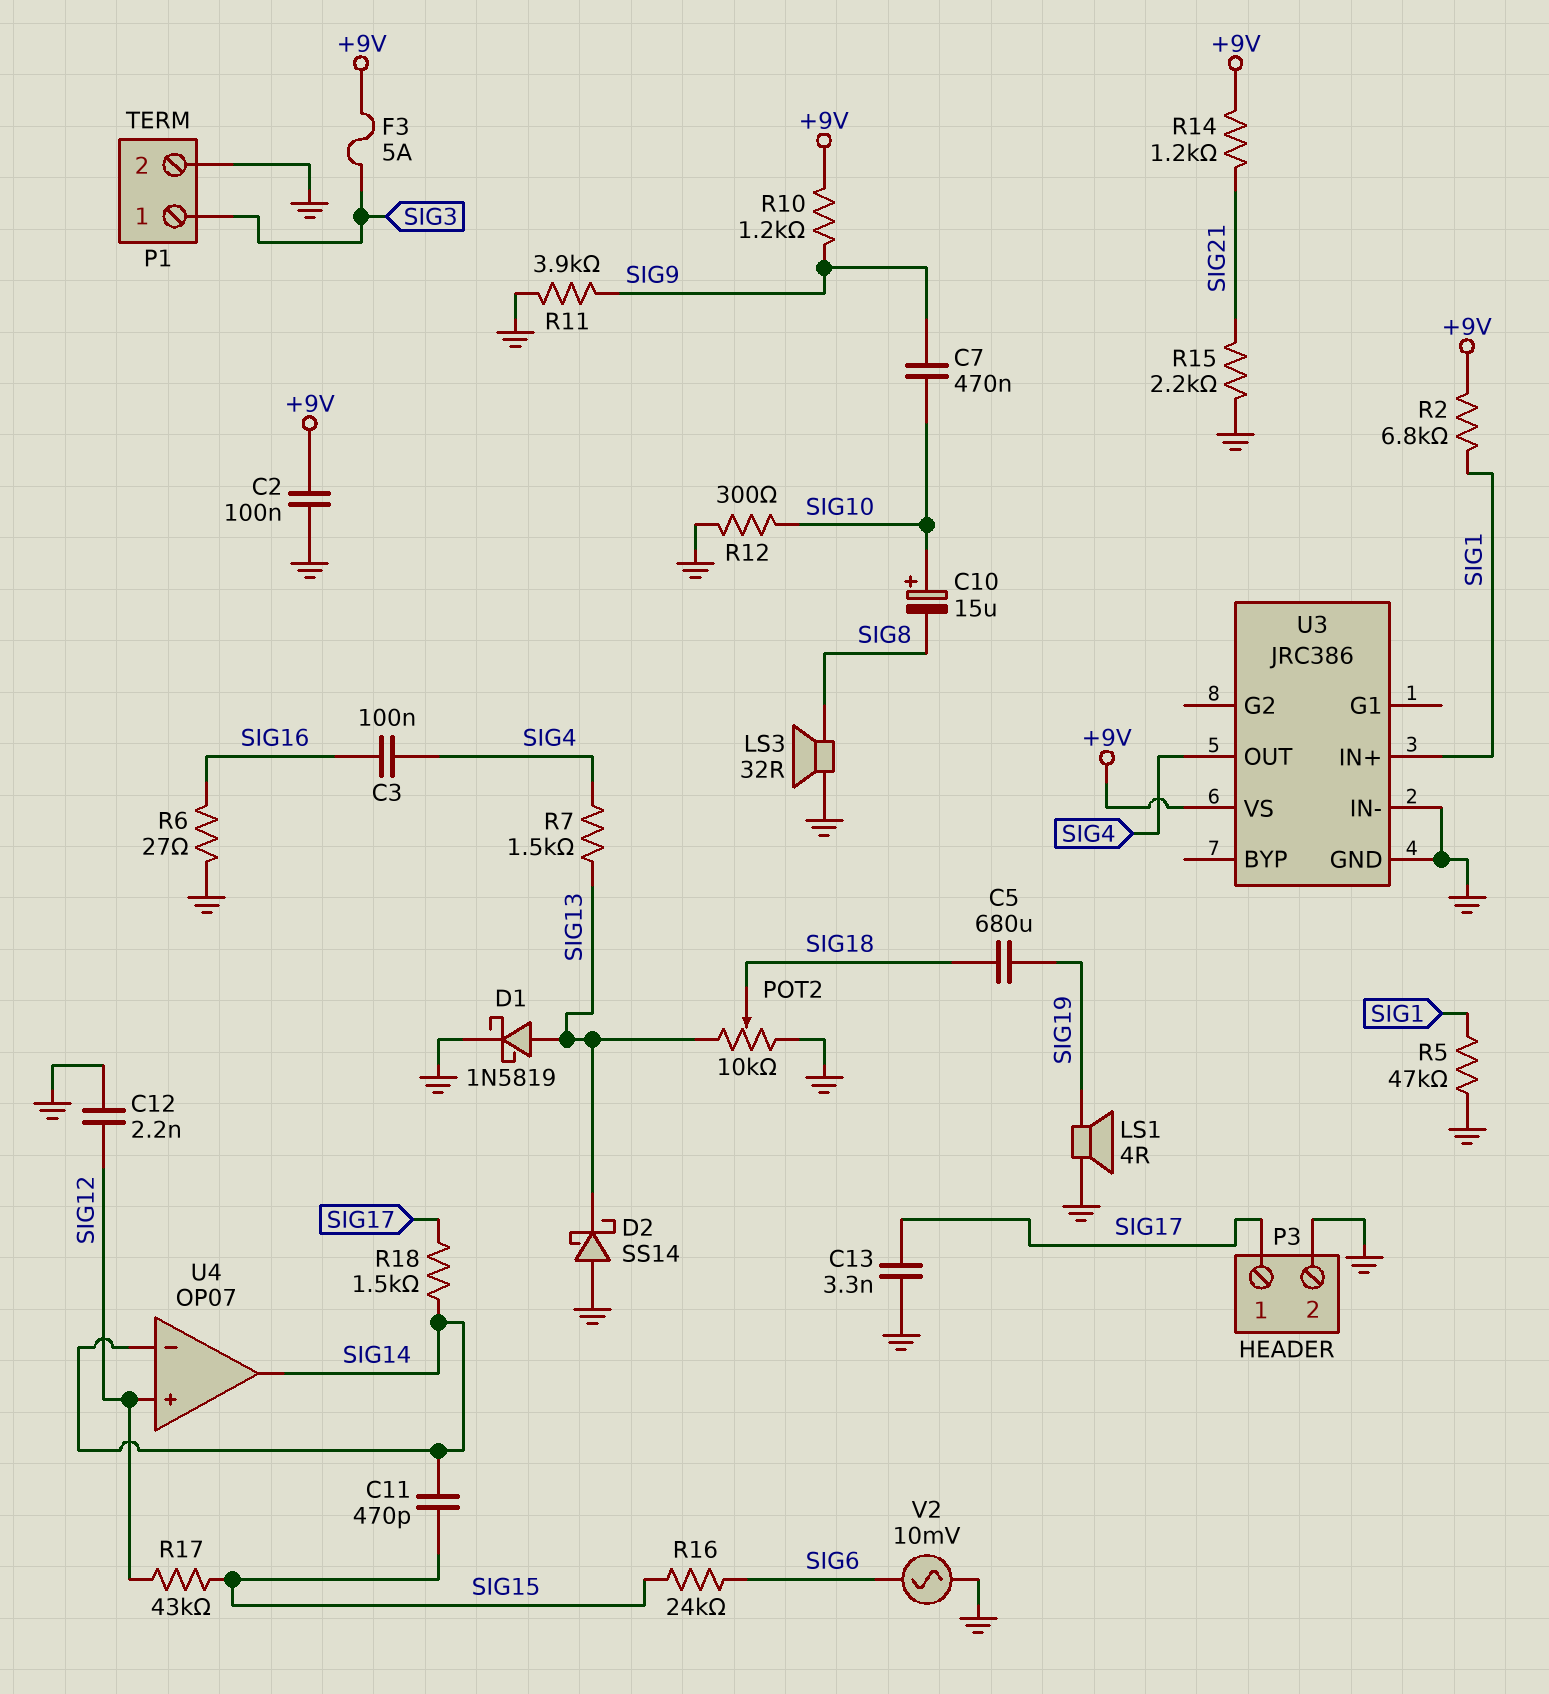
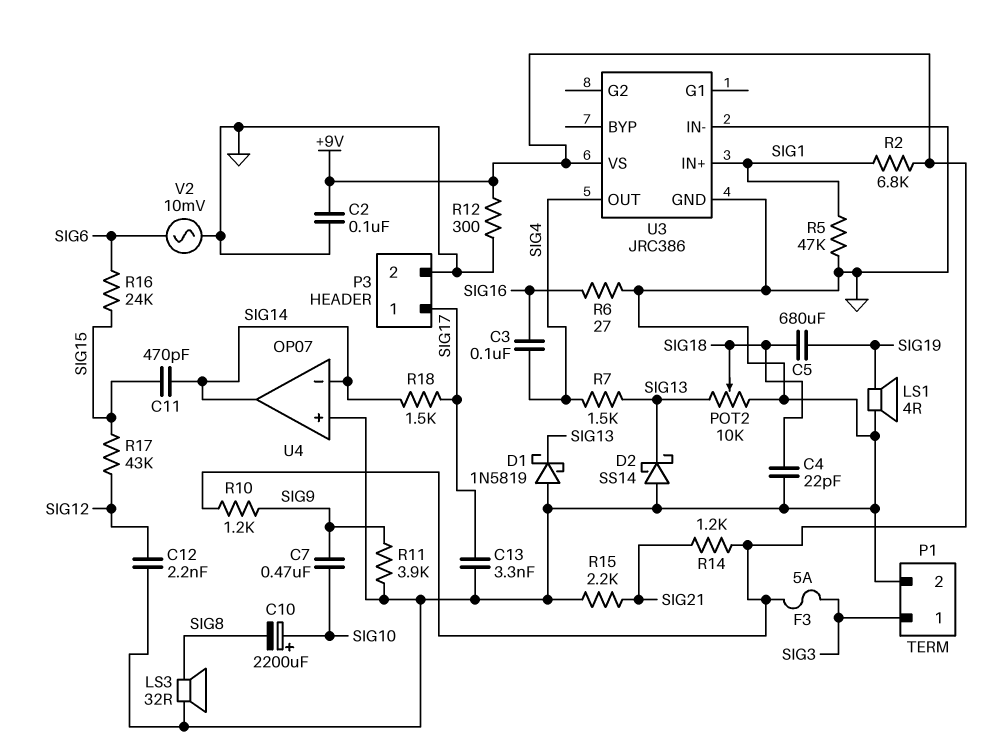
C4: none -> 22pF (GND, SIG18)
C10: 15uF (plus SIG10, minus SIG8) -> 2200uF (plus SIG10, minus SIG8)
D1: schottky 1N5819 (A SIG13, K GND) -> schottky 1N5819 (A GND, K SIG13)
R12: 300 (GND, SIG10) -> 300 (+9V, GND)
U4 pin in+: SIG12 -> GND

